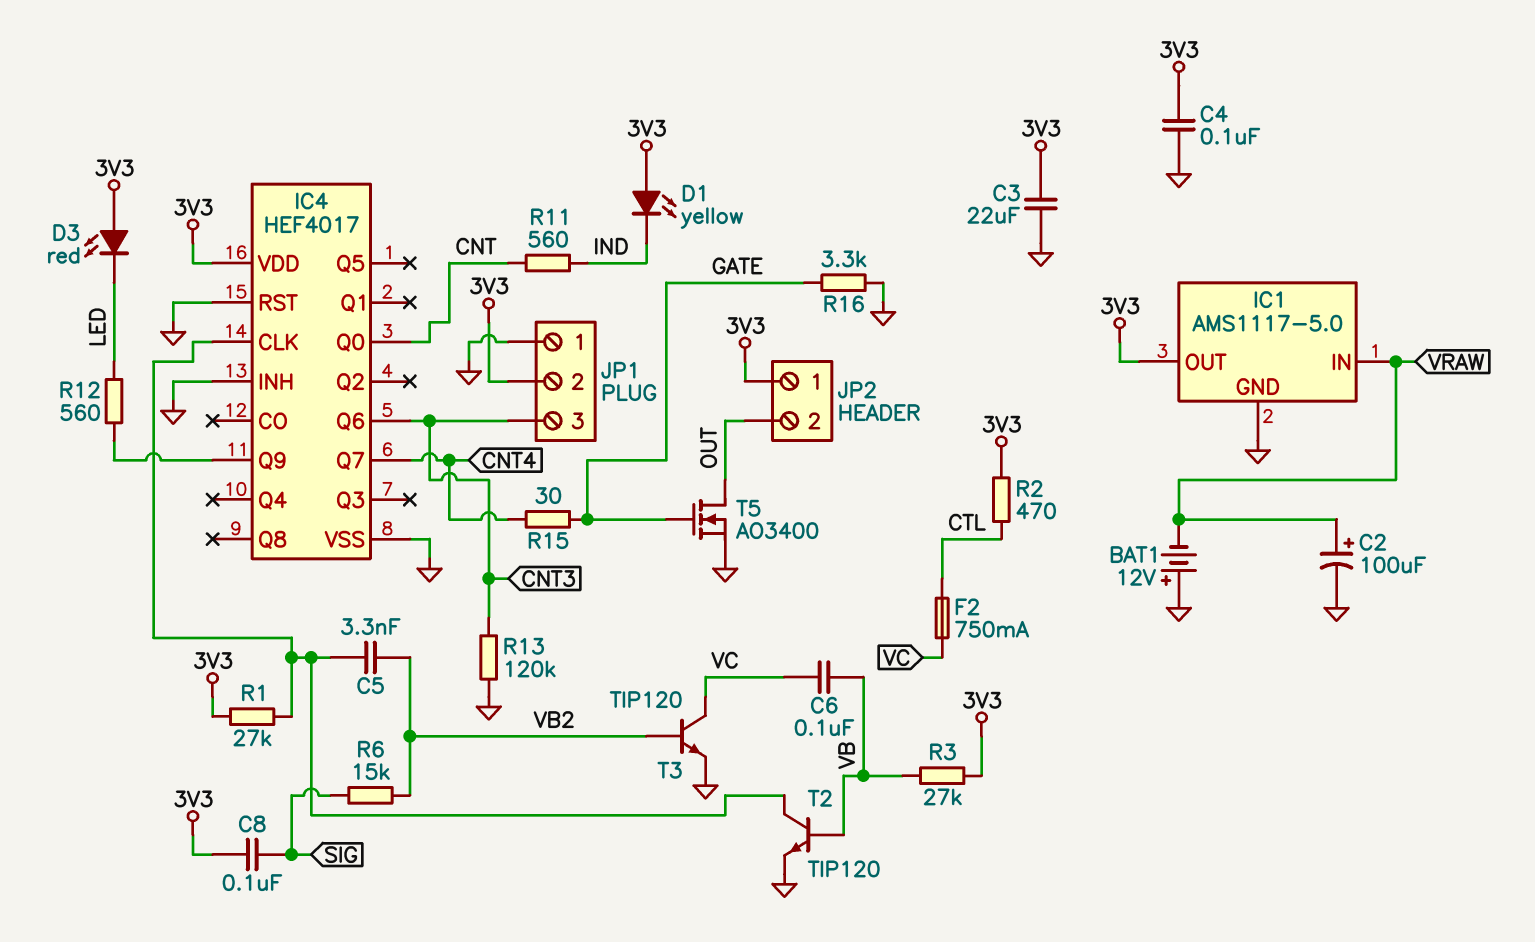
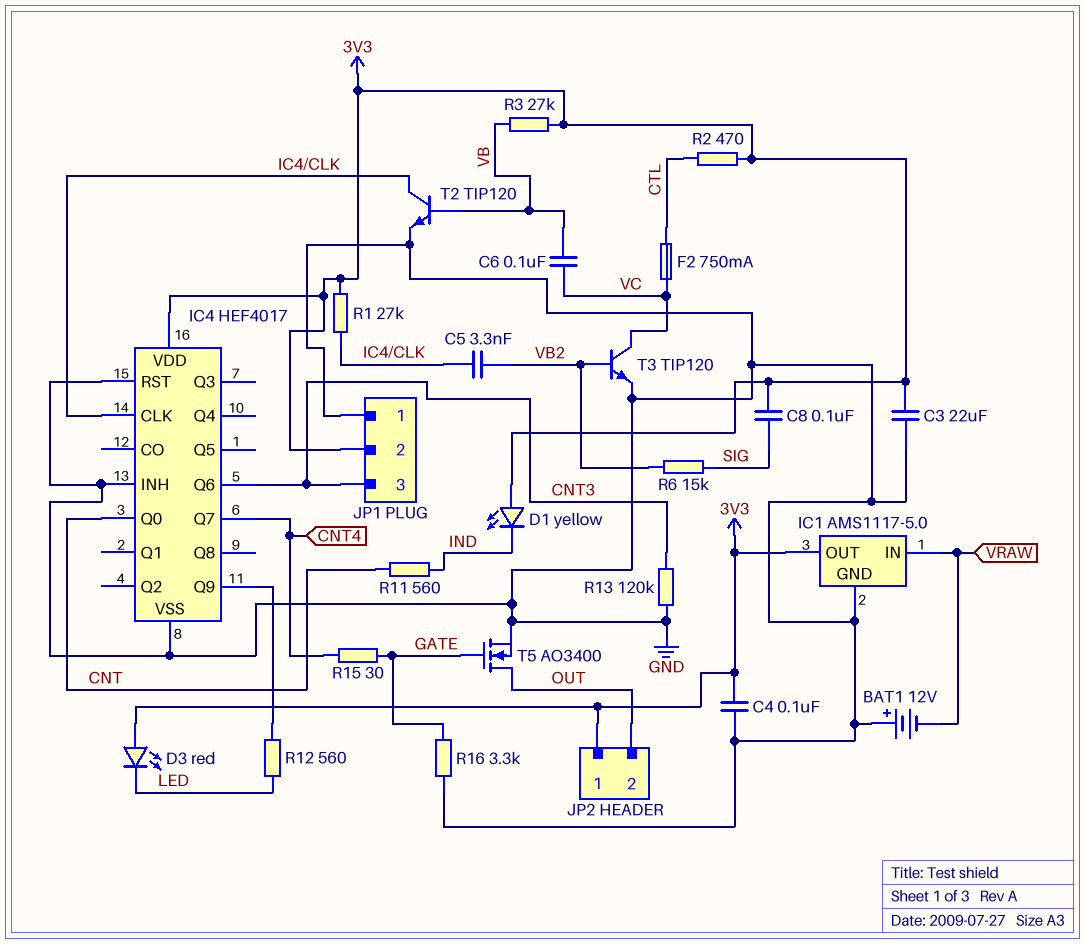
C2: 100uF (plus VRAW, minus GND) -> none

